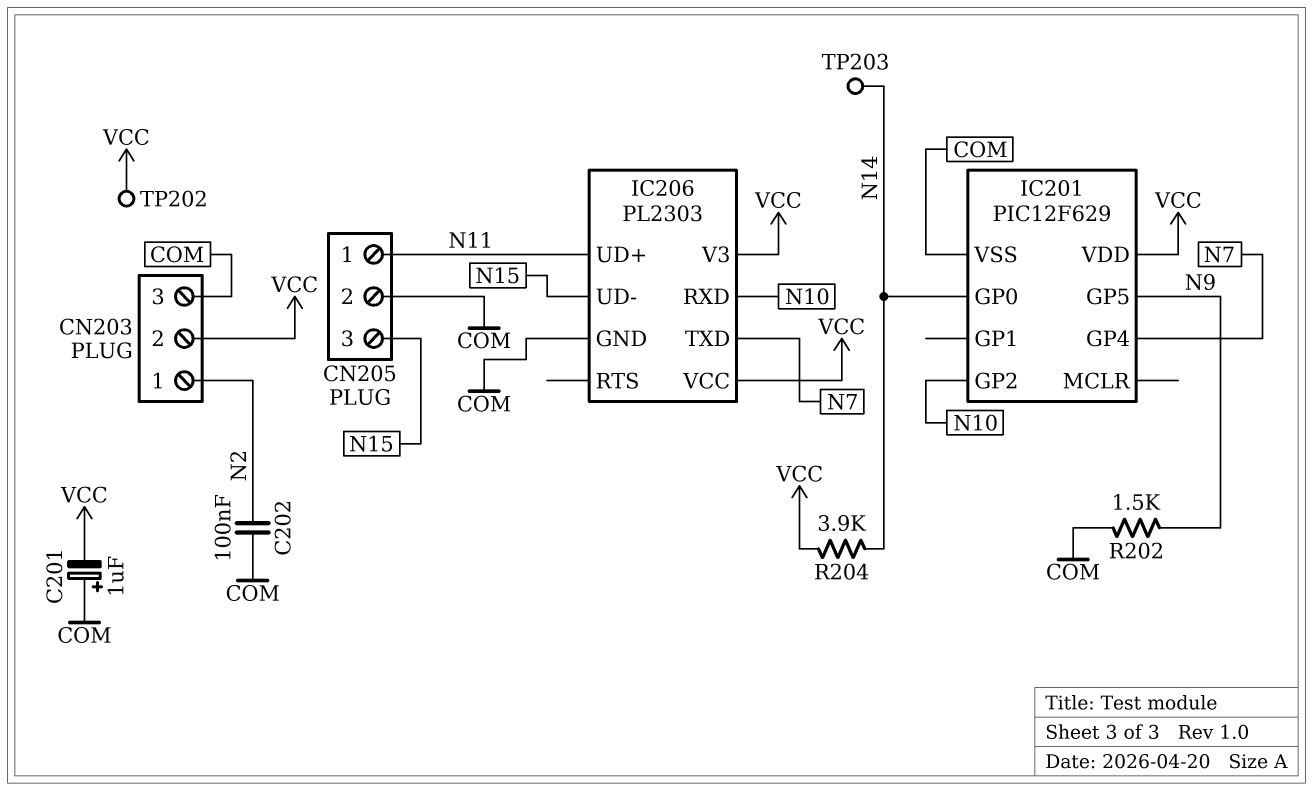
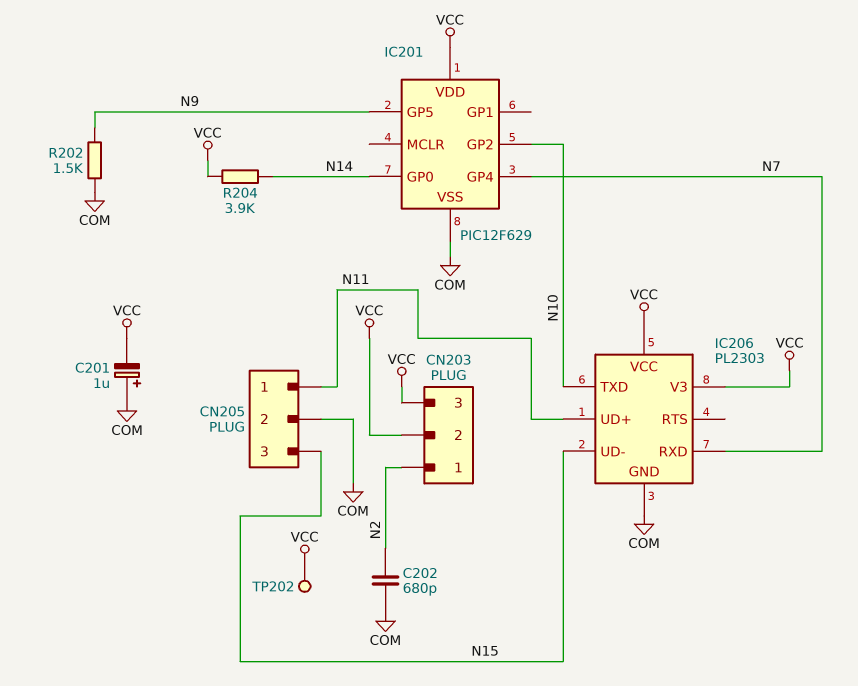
C202: 100nF (COM, N2) -> 680pF (COM, N2)
CN203 pin 3: COM -> VCC
IC206 pin RXD: N10 -> N7
IC206 pin TXD: N7 -> N10
TP203: test point (N14) -> none

